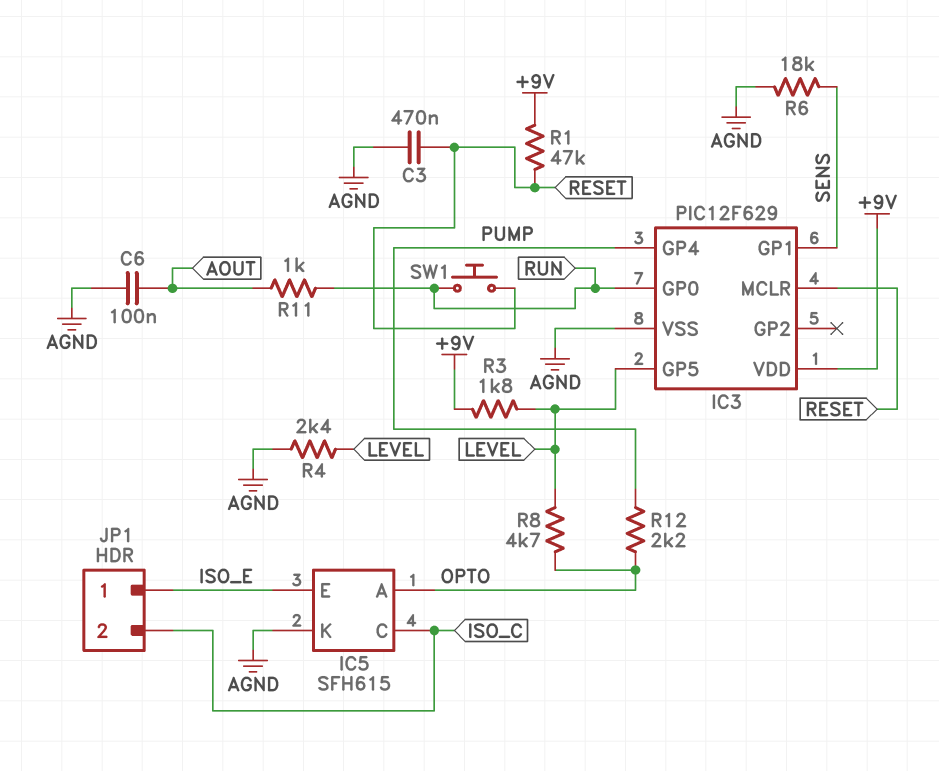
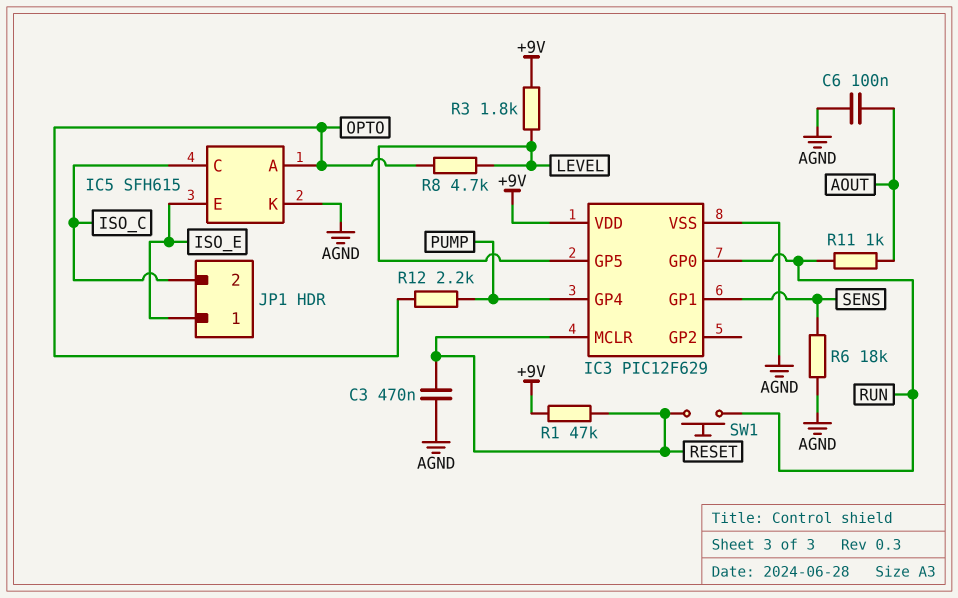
R4: 2.4k (AGND, LEVEL) -> none

